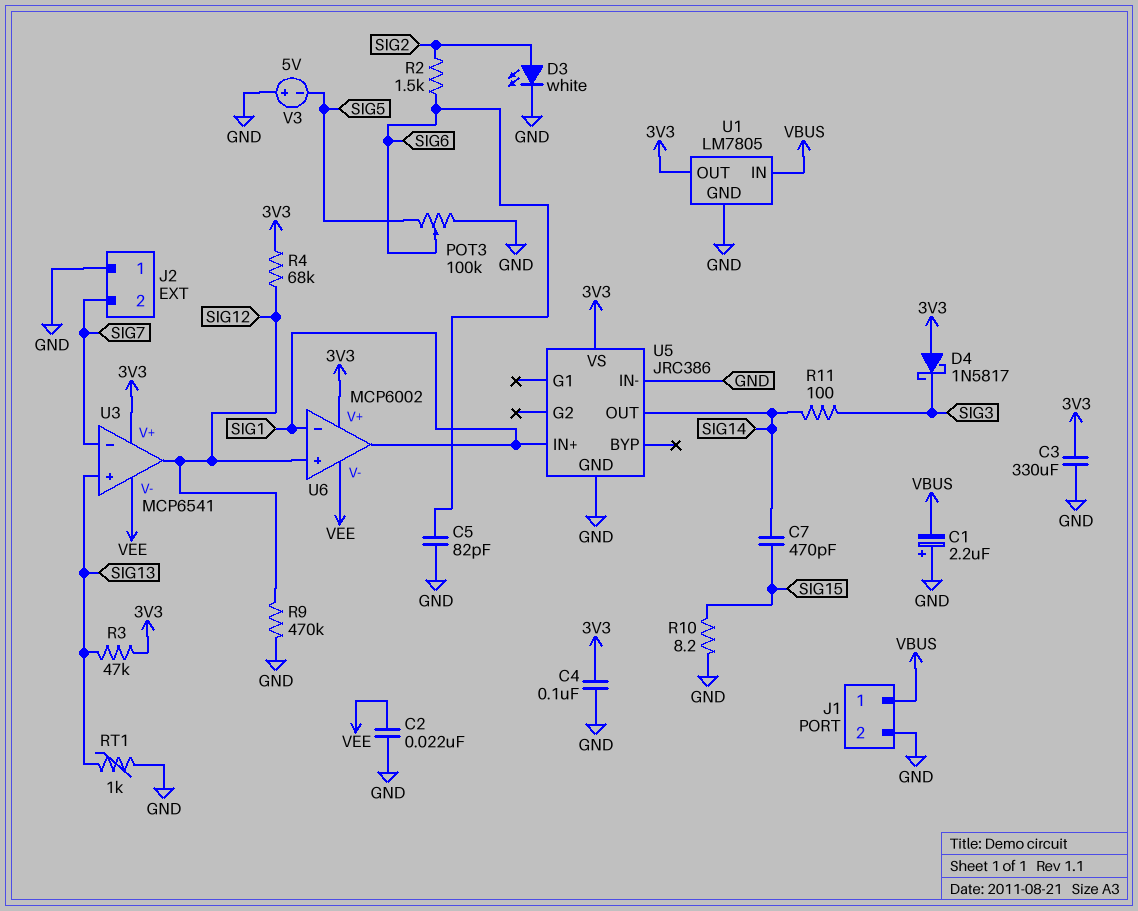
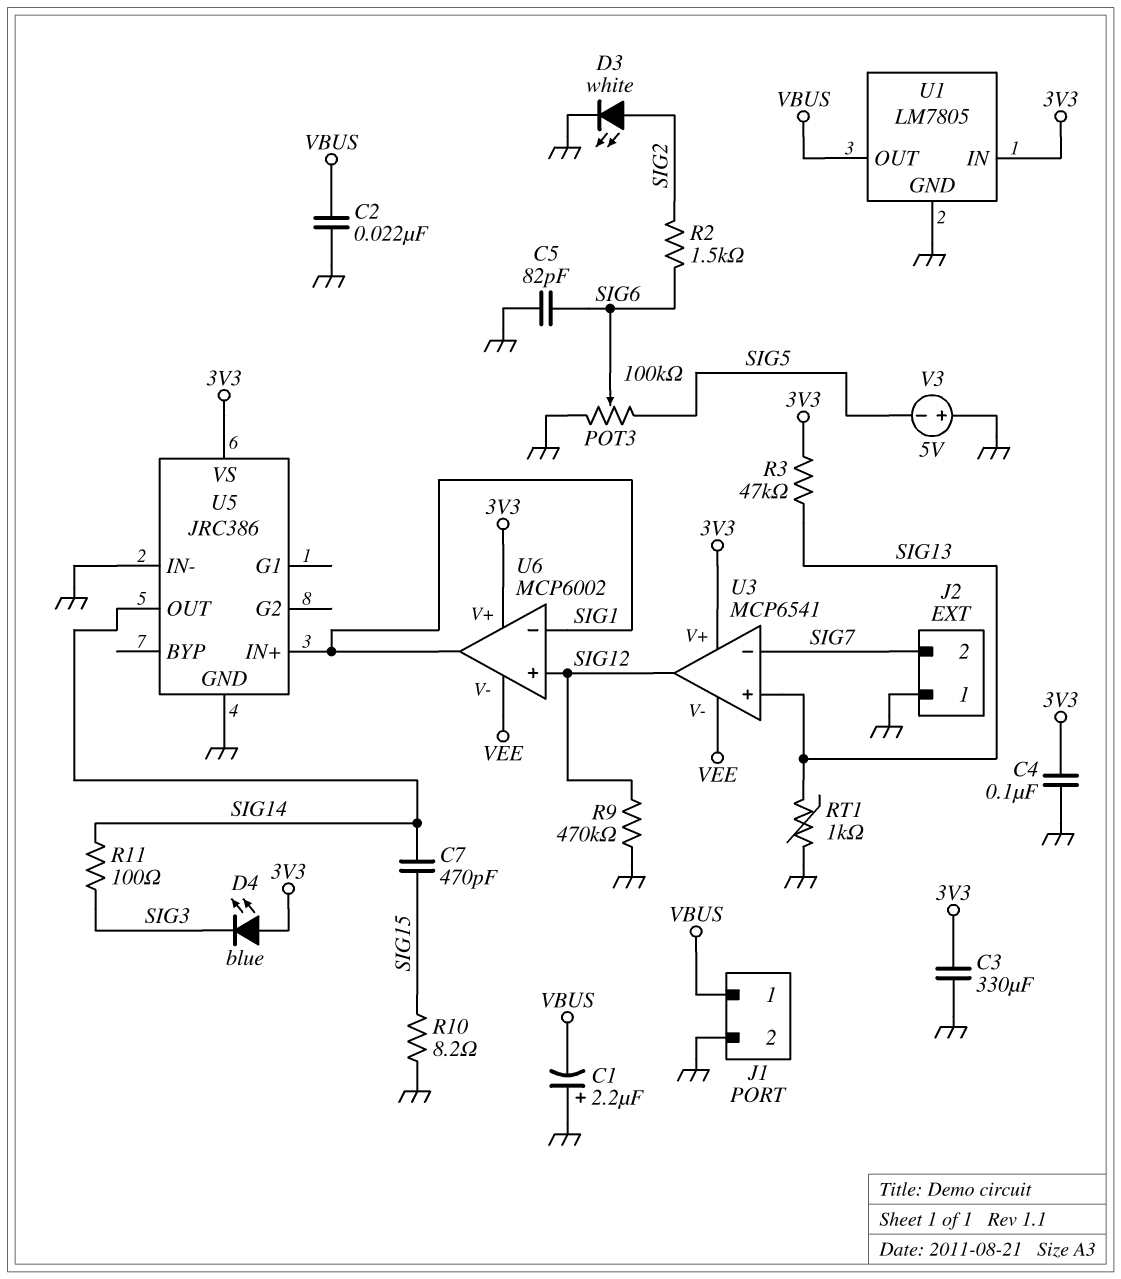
C2: 22nF (GND, VEE) -> 22nF (GND, VBUS)
D4: schottky 1N5817 (A 3V3, K SIG3) -> LED blue (A 3V3, K SIG3)
R4: 68k (3V3, SIG12) -> none
U1 pin IN: VBUS -> 3V3
U1 pin OUT: 3V3 -> VBUS

